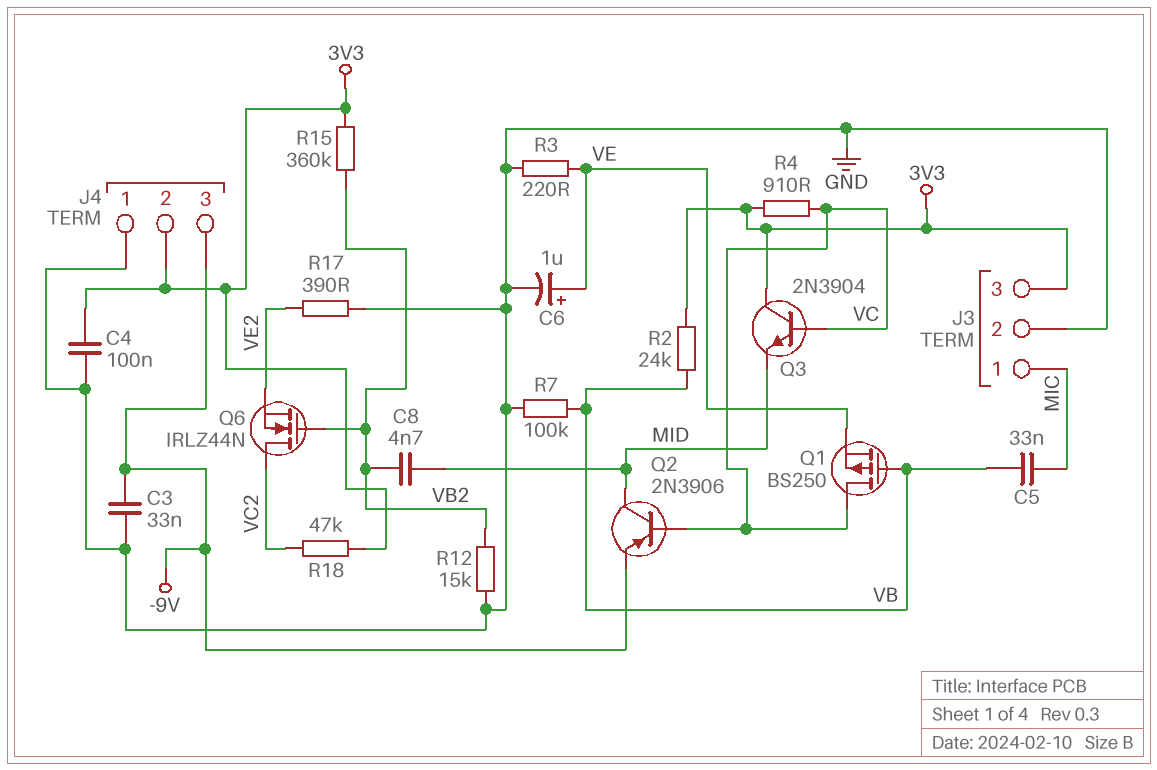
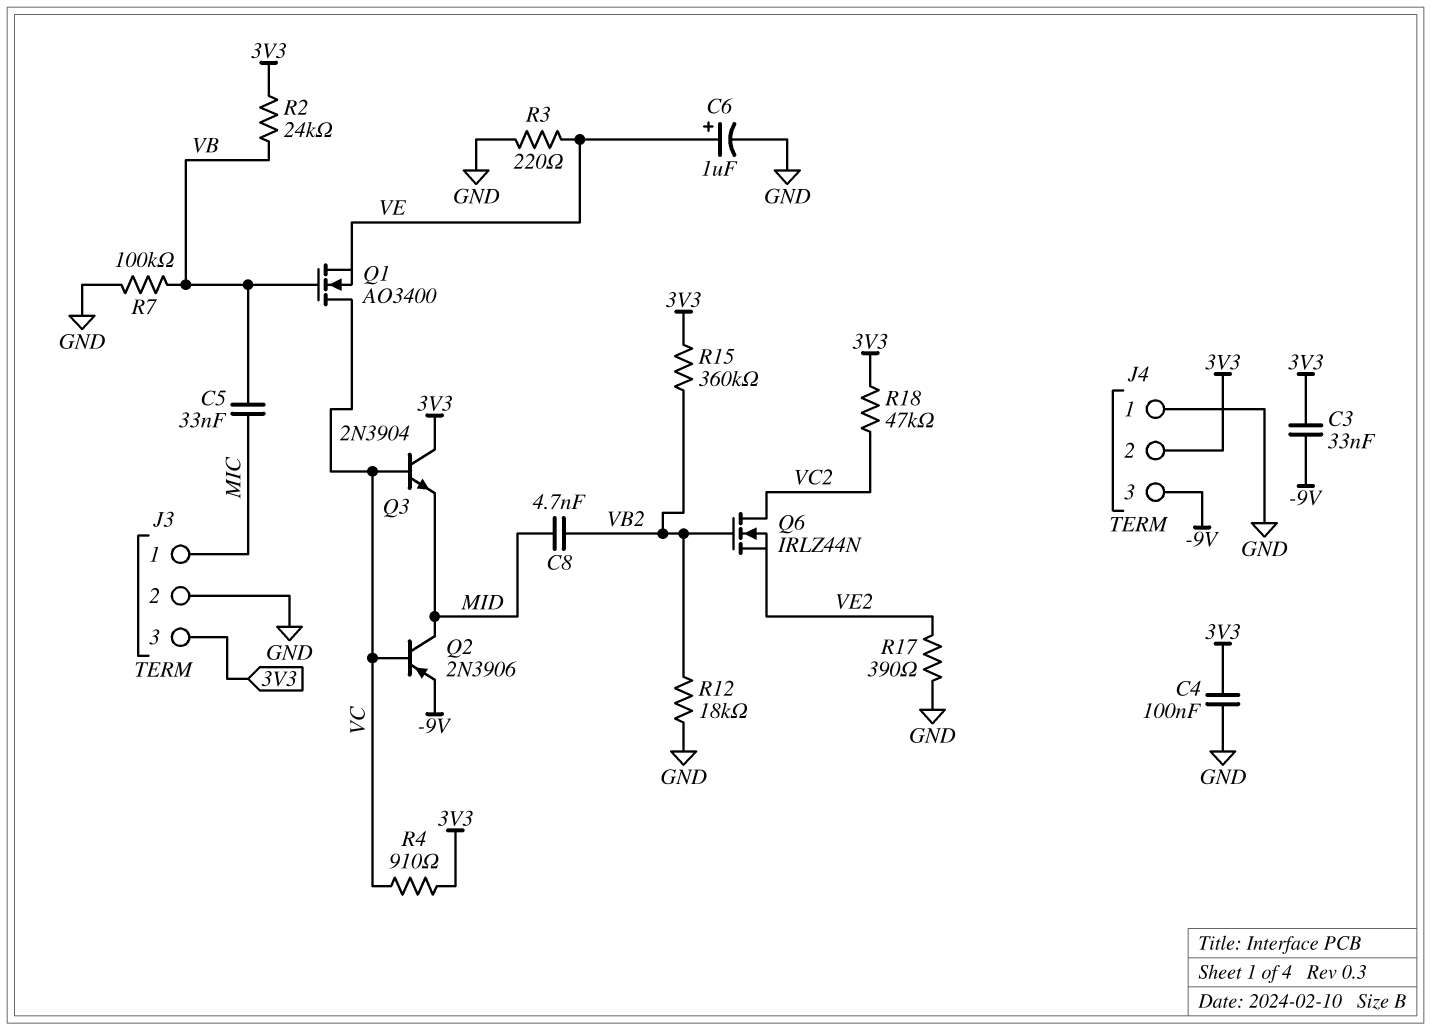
C3: 33nF (-9V, GND) -> 33nF (-9V, 3V3)
Q1: PMOS BS250 (G VB, D VC, S VE) -> NMOS AO3400 (G VB, D VC, S VE)
R12: 15k (GND, VB2) -> 18k (GND, VB2)

